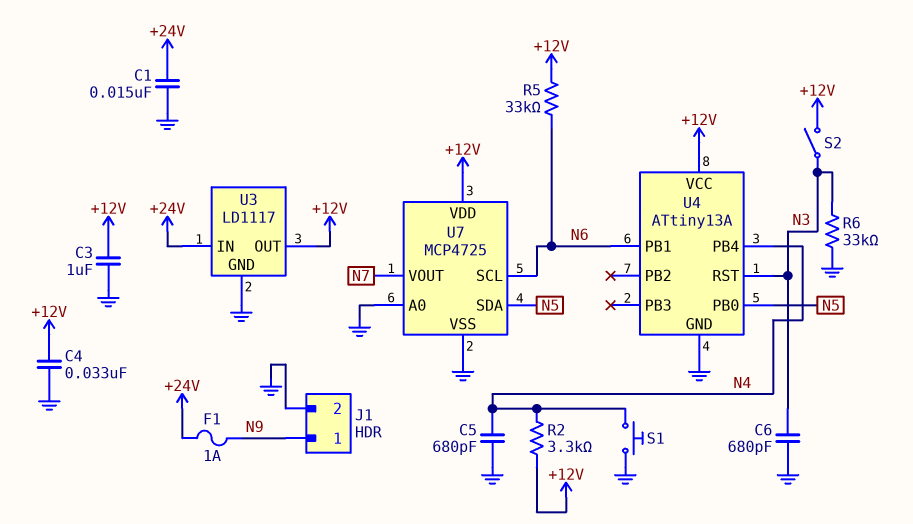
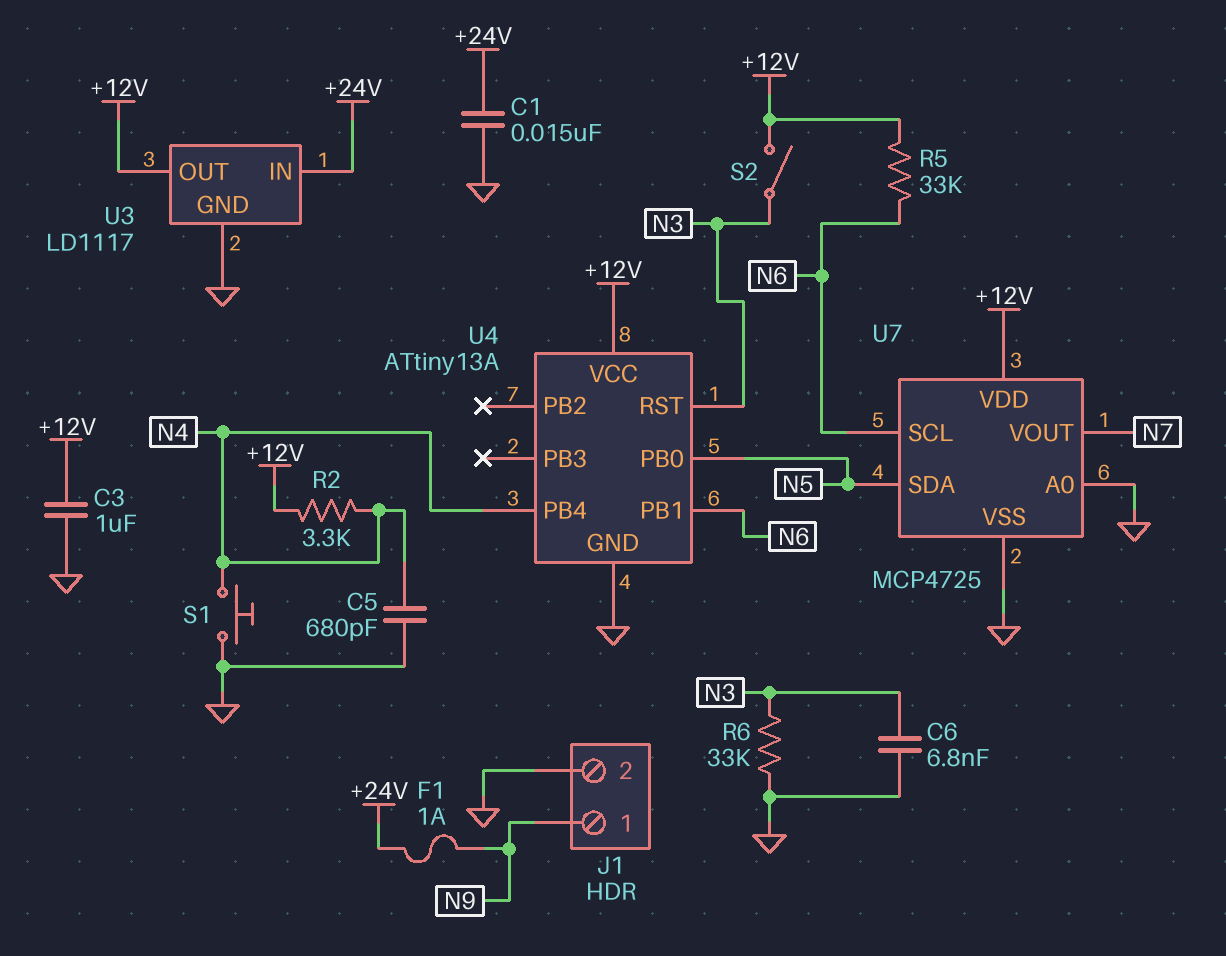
C4: 33nF (+12V, GND) -> none
C6: 680pF (GND, N3) -> 6.8nF (GND, N3)

